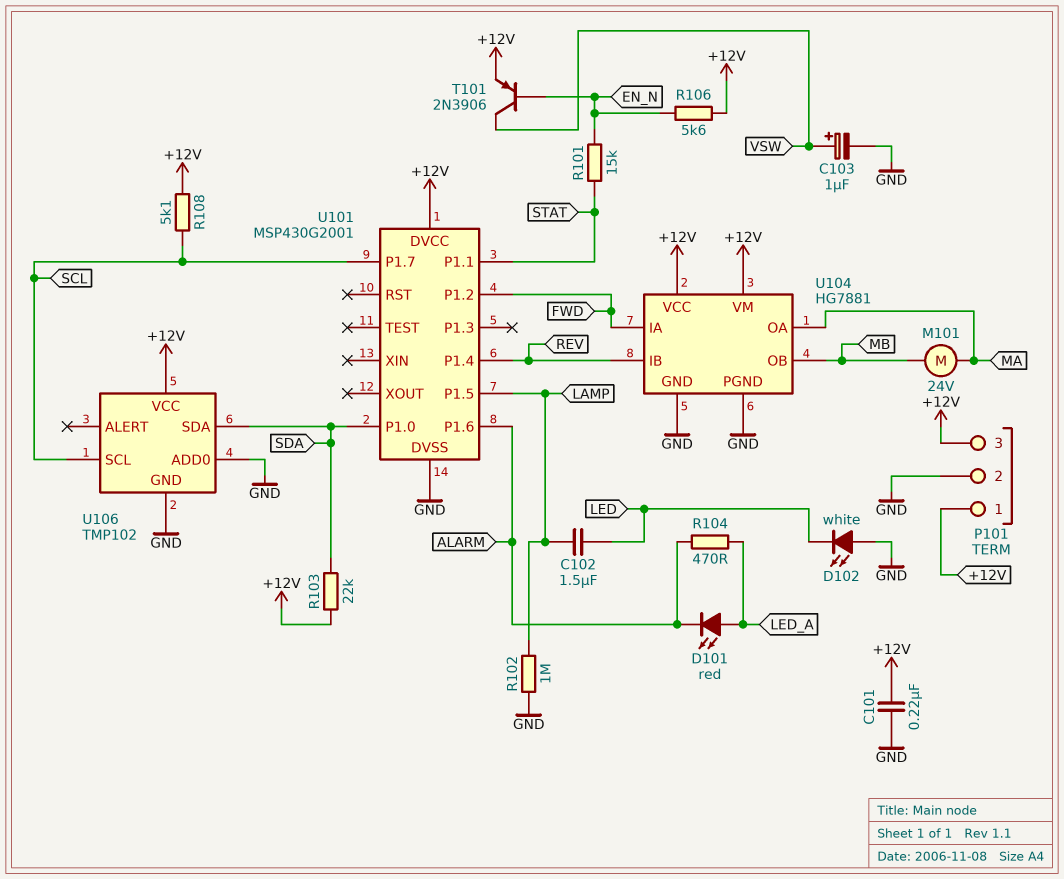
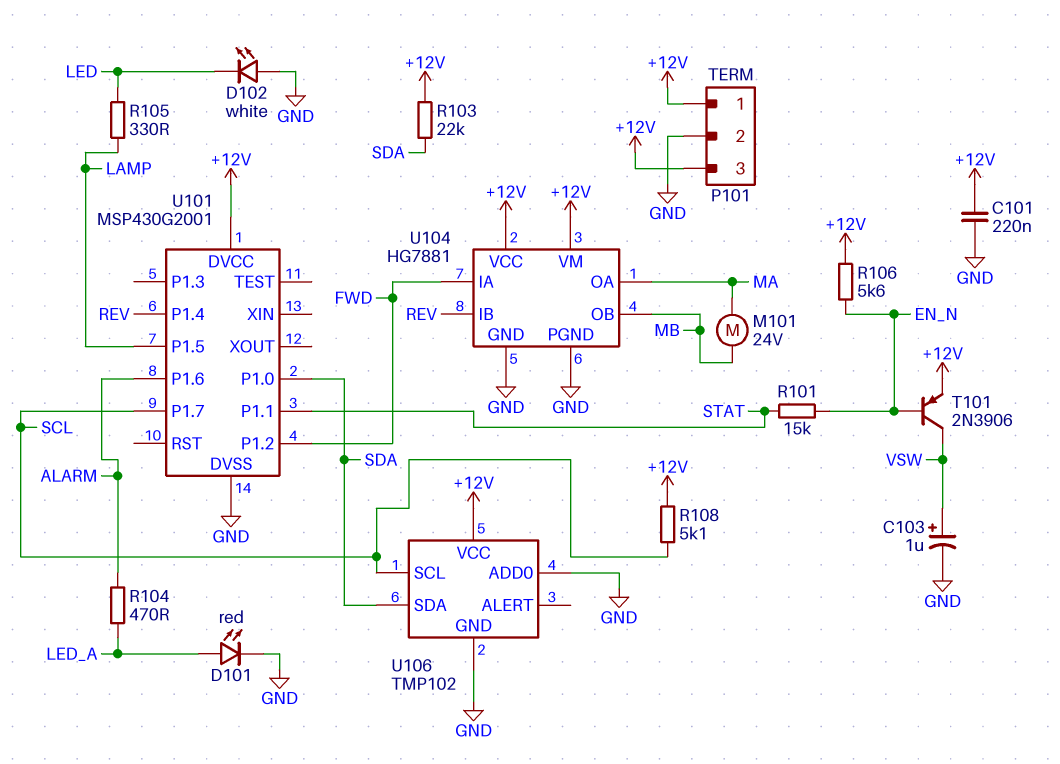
C102: 1.5uF (LAMP, LED) -> none
D101: LED red (A LED_A, K ALARM) -> LED red (A LED_A, K GND)
R102: 1M (GND, LAMP) -> none
R105: none -> 330 (LAMP, LED)

